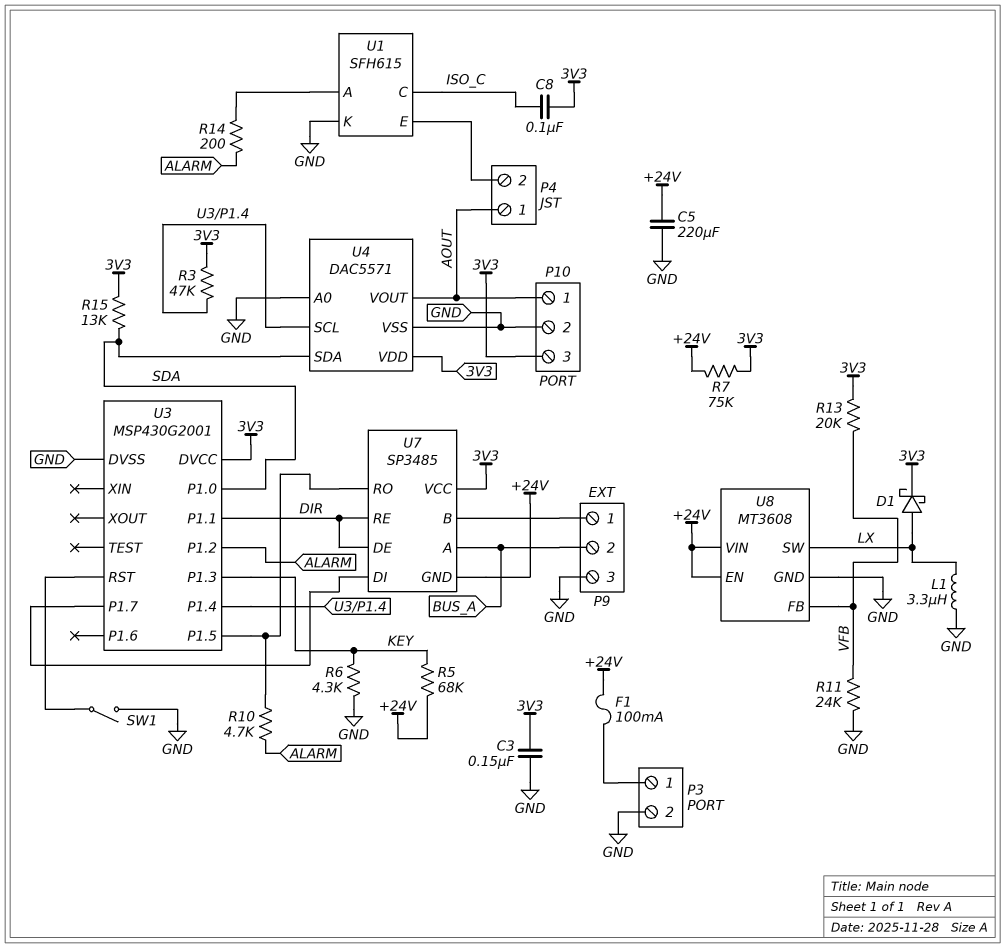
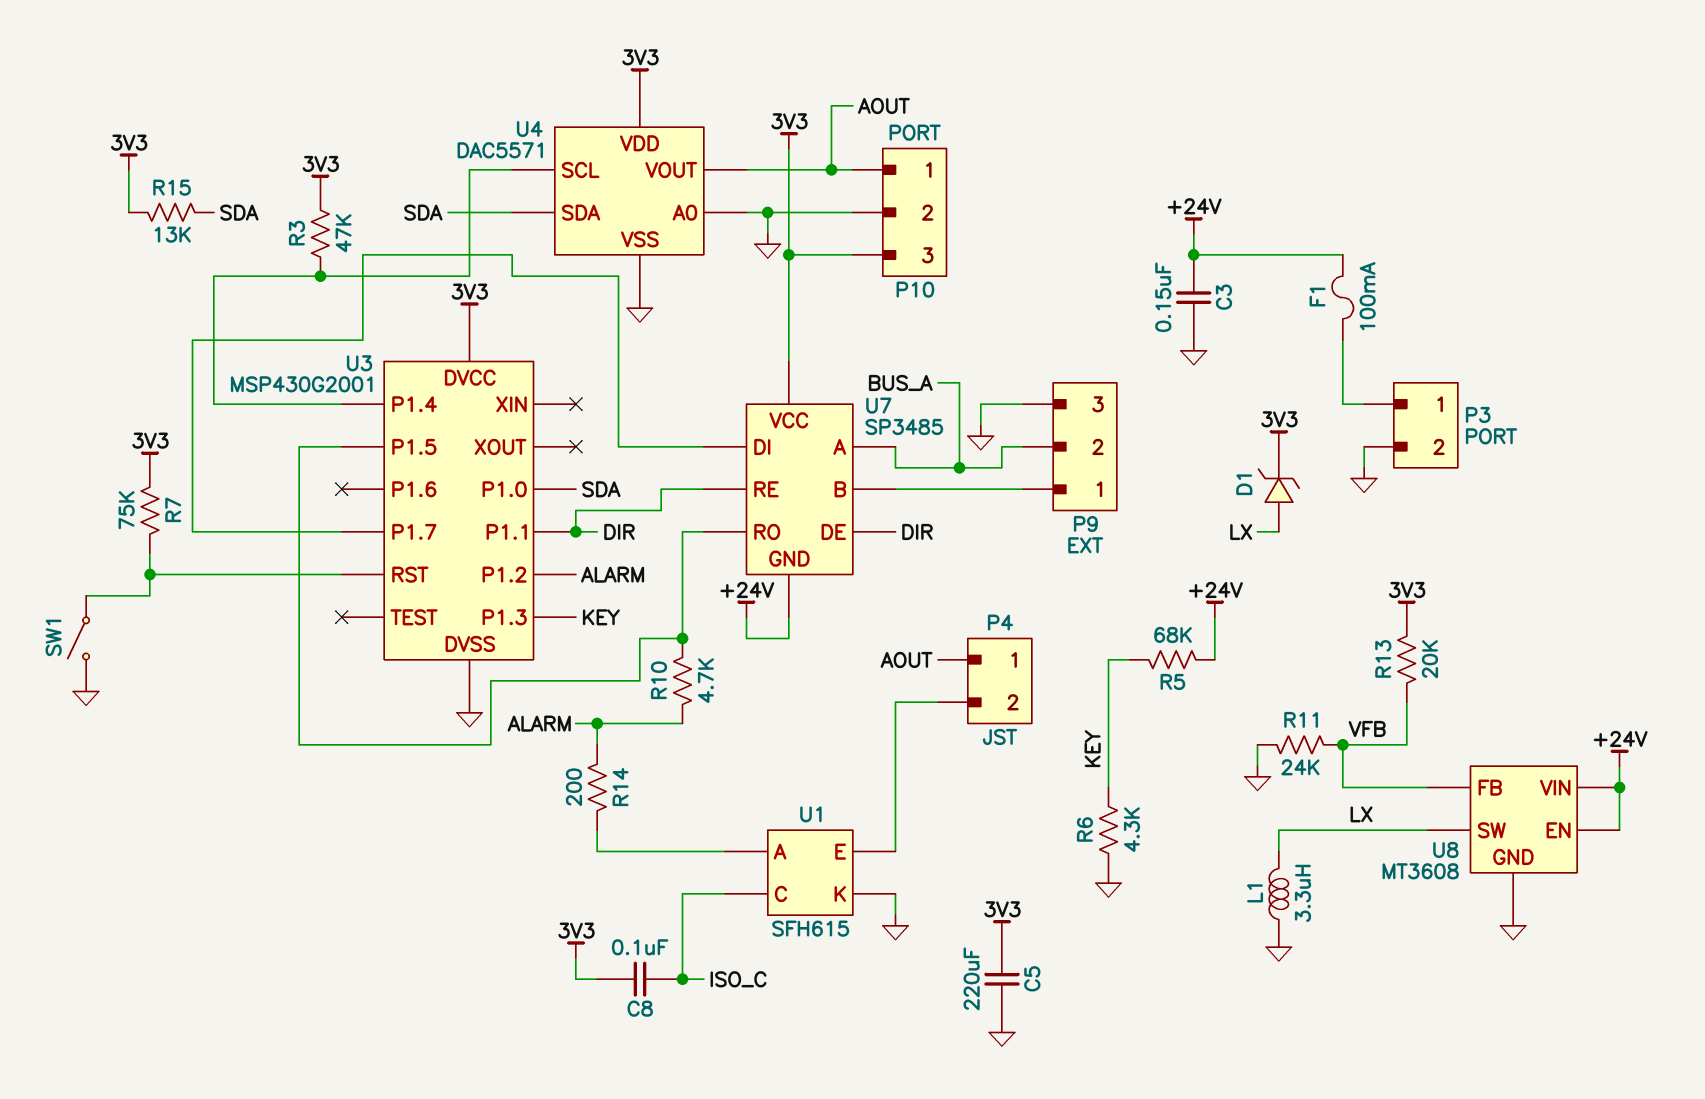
C3: 150nF (3V3, GND) -> 150nF (+24V, GND)
C5: 220uF (+24V, GND) -> 220uF (3V3, GND)
D1: schottky (A LX, K 3V3) -> zener (A LX, K 3V3)
R7: 75k (+24V, 3V3) -> 75k (3V3, U3/RST)

